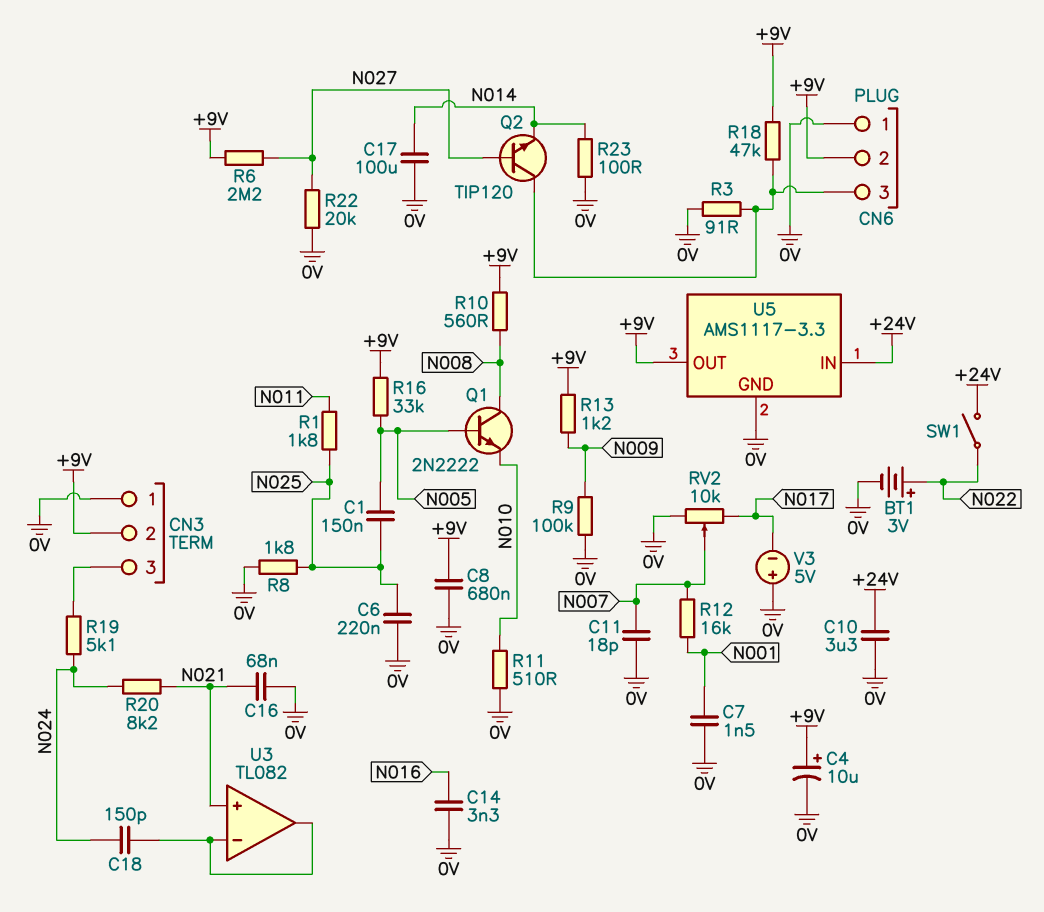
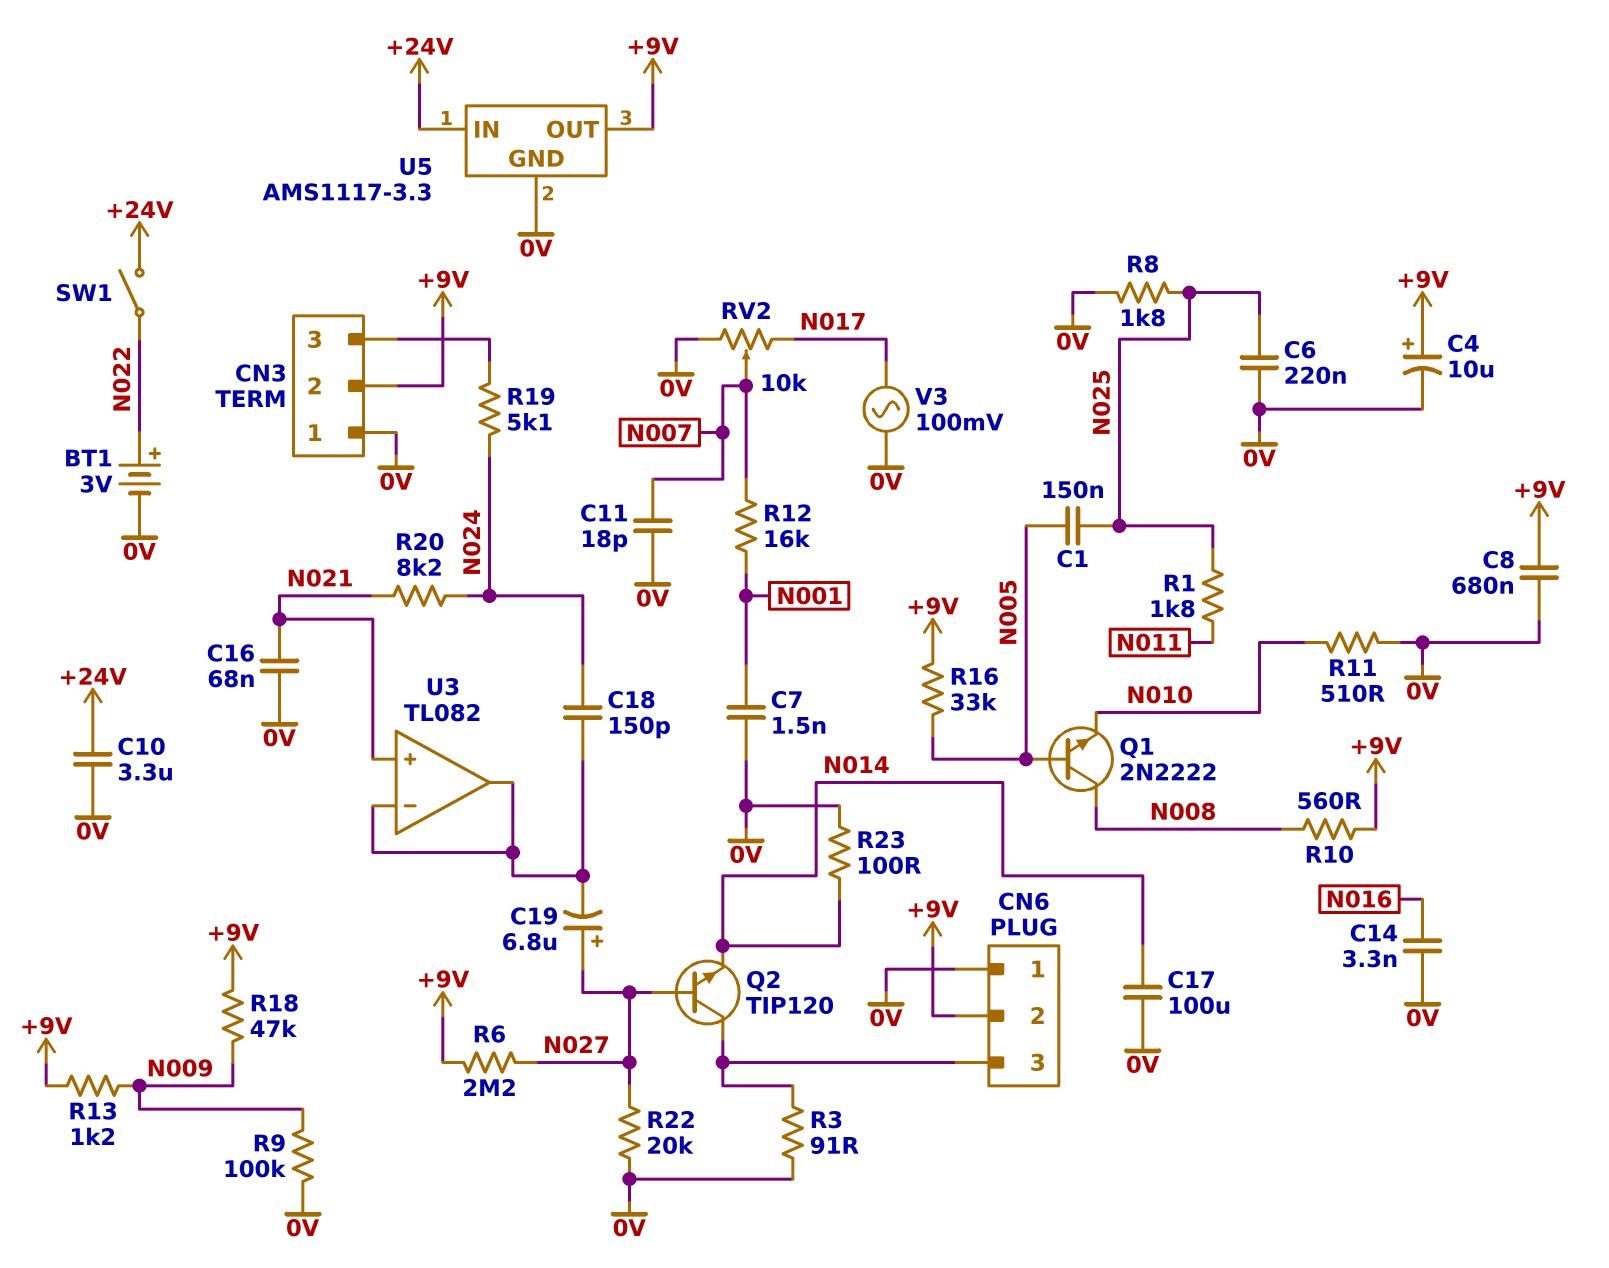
C19: none -> 6.8uF (plus N027, minus U3/in-)
R18: 47k (+9V, CN6/3) -> 47k (+9V, N009)
V3: 5V (plus 0V, minus N017) -> AC 100mV (0V, N017)

